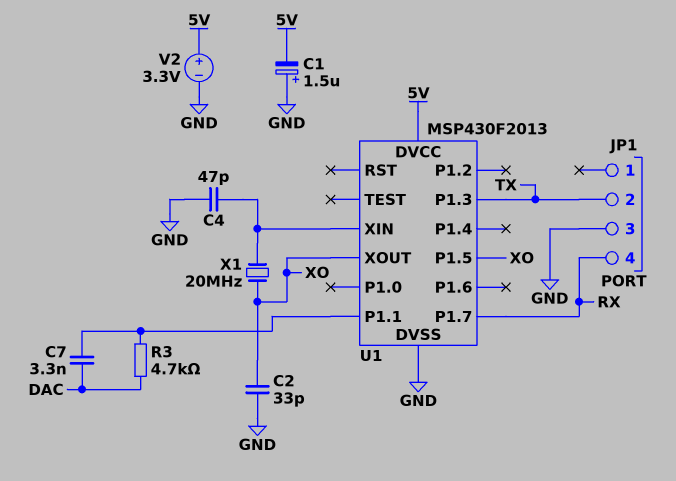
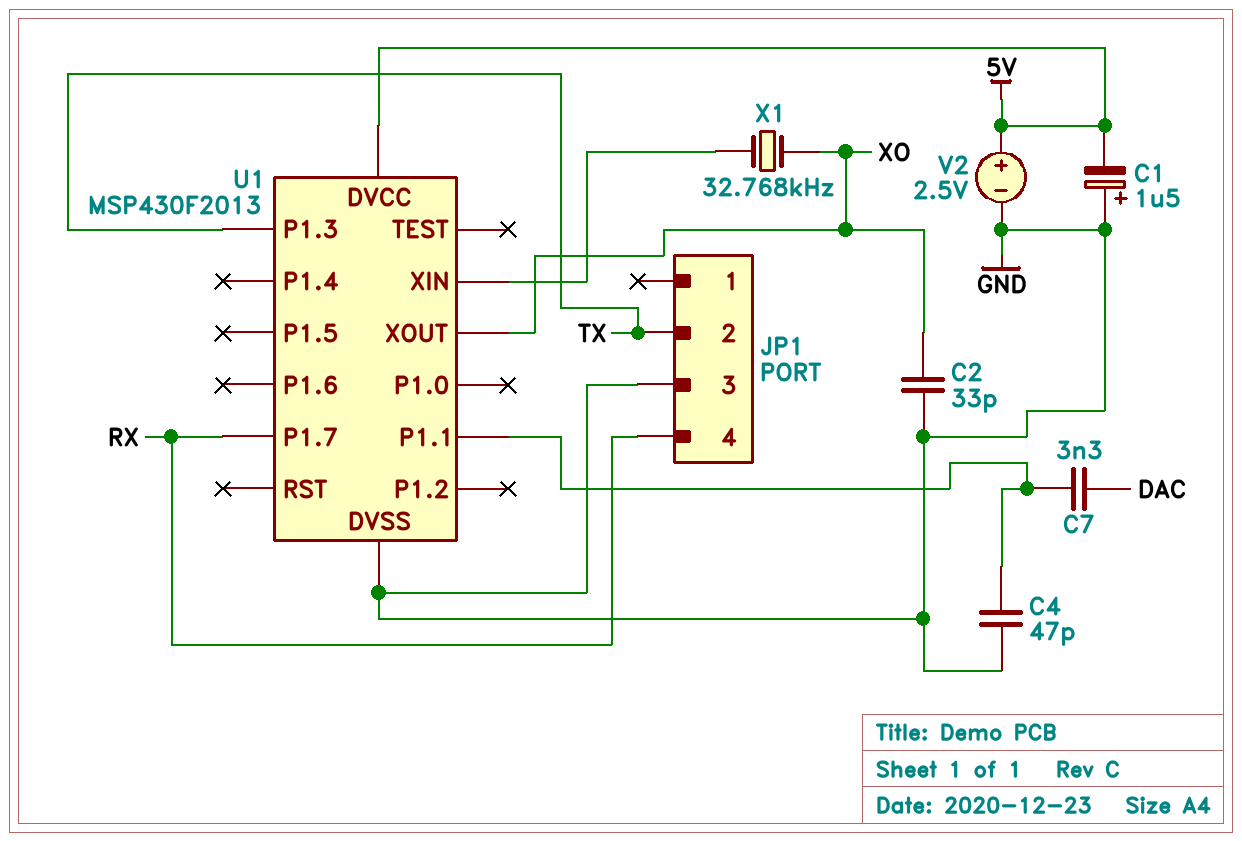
C4: 47pF (GND, U1/XIN) -> 47pF (GND, U1/P1.1)
R3: 4.7k (DAC, U1/P1.1) -> none
U1 pin P1.5: XO -> none
V2: 3.3V (plus 5V, minus GND) -> 2.5V (plus 5V, minus GND)
X1: 20MHz (U1/XIN, XO) -> 32.768kHz (U1/XIN, XO)

